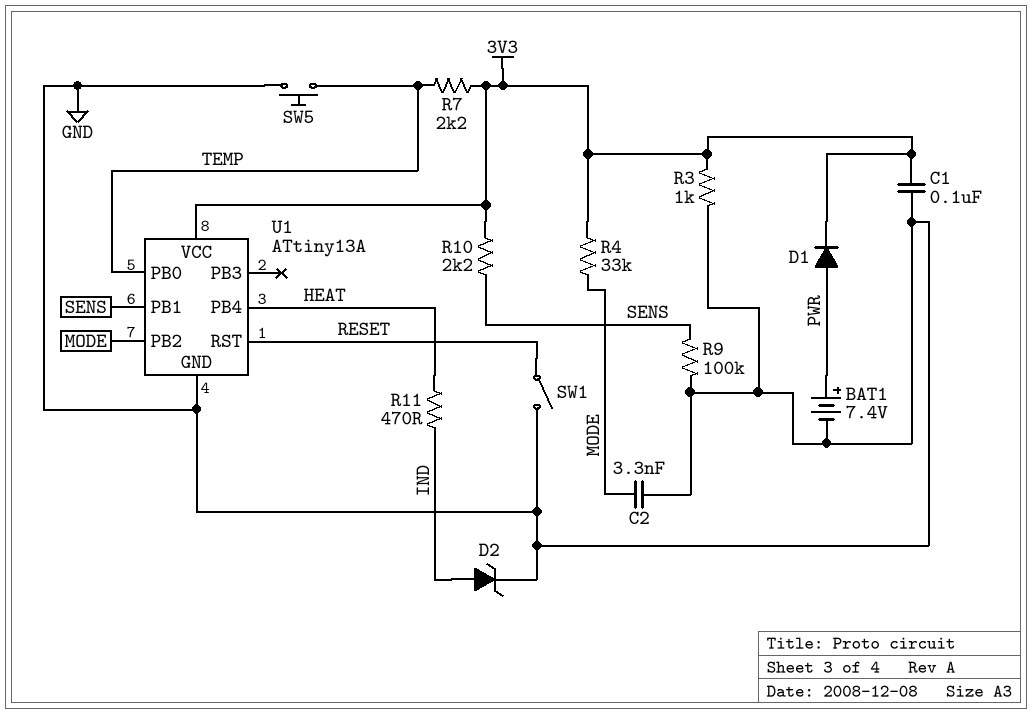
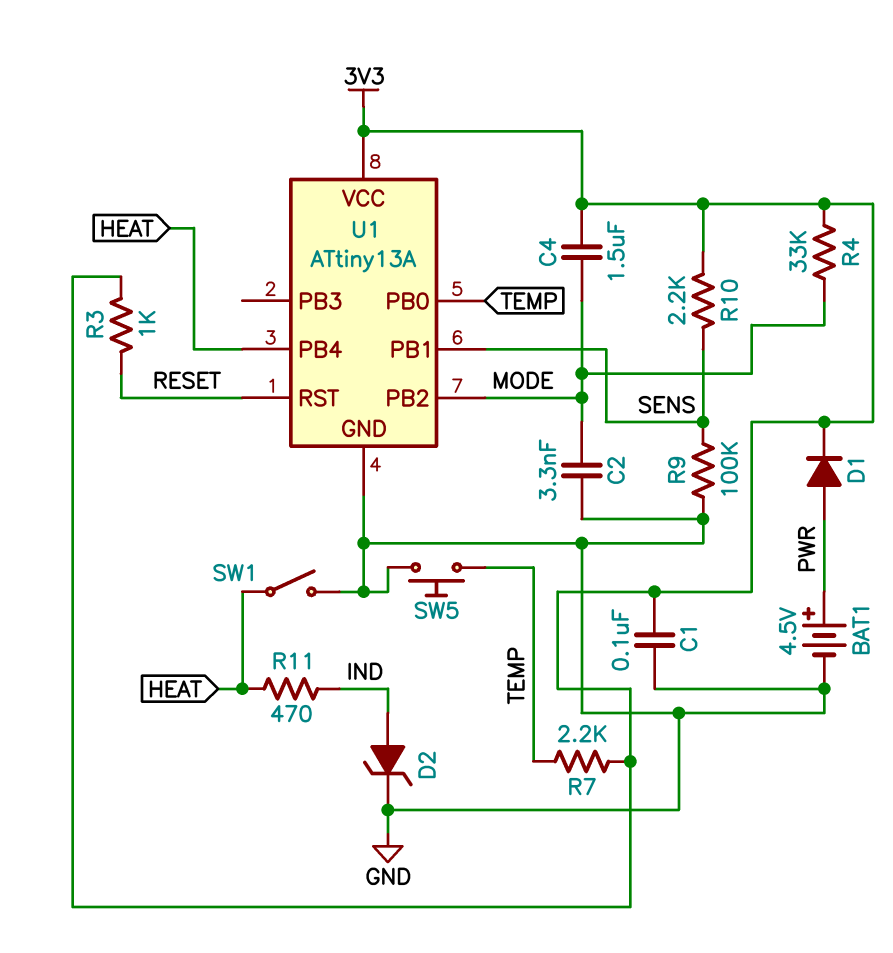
BAT1: 7.4V (plus PWR, minus GND) -> 4.5V (plus PWR, minus GND)
C4: none -> 1.5uF (3V3, MODE)
R3: 1k (3V3, GND) -> 1k (3V3, RESET)
SW1: switch (GND, RESET) -> switch (GND, HEAT)

